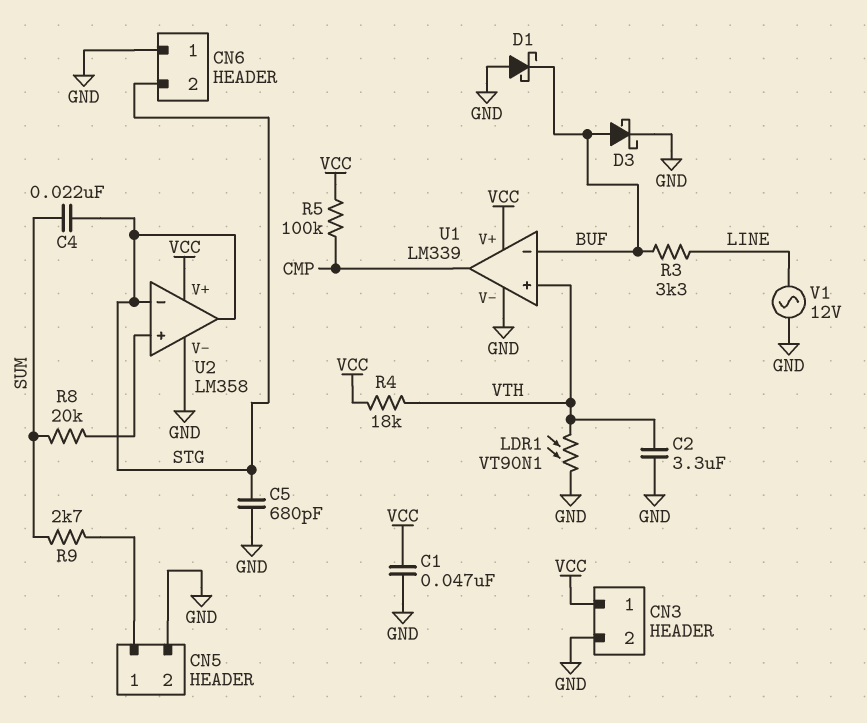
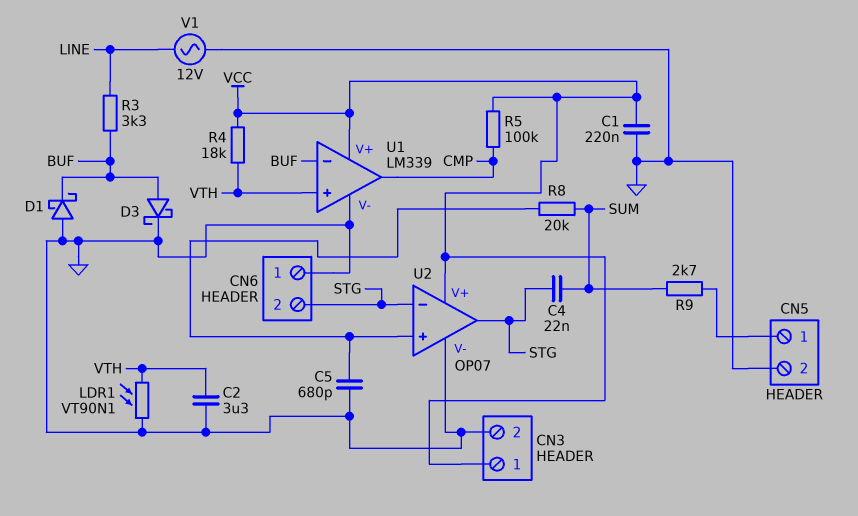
C1: 47nF (GND, VCC) -> 220nF (GND, VCC)
C5: 680pF (GND, STG) -> 680pF (GND, U2/in+)
U2: LM358 -> OP07

